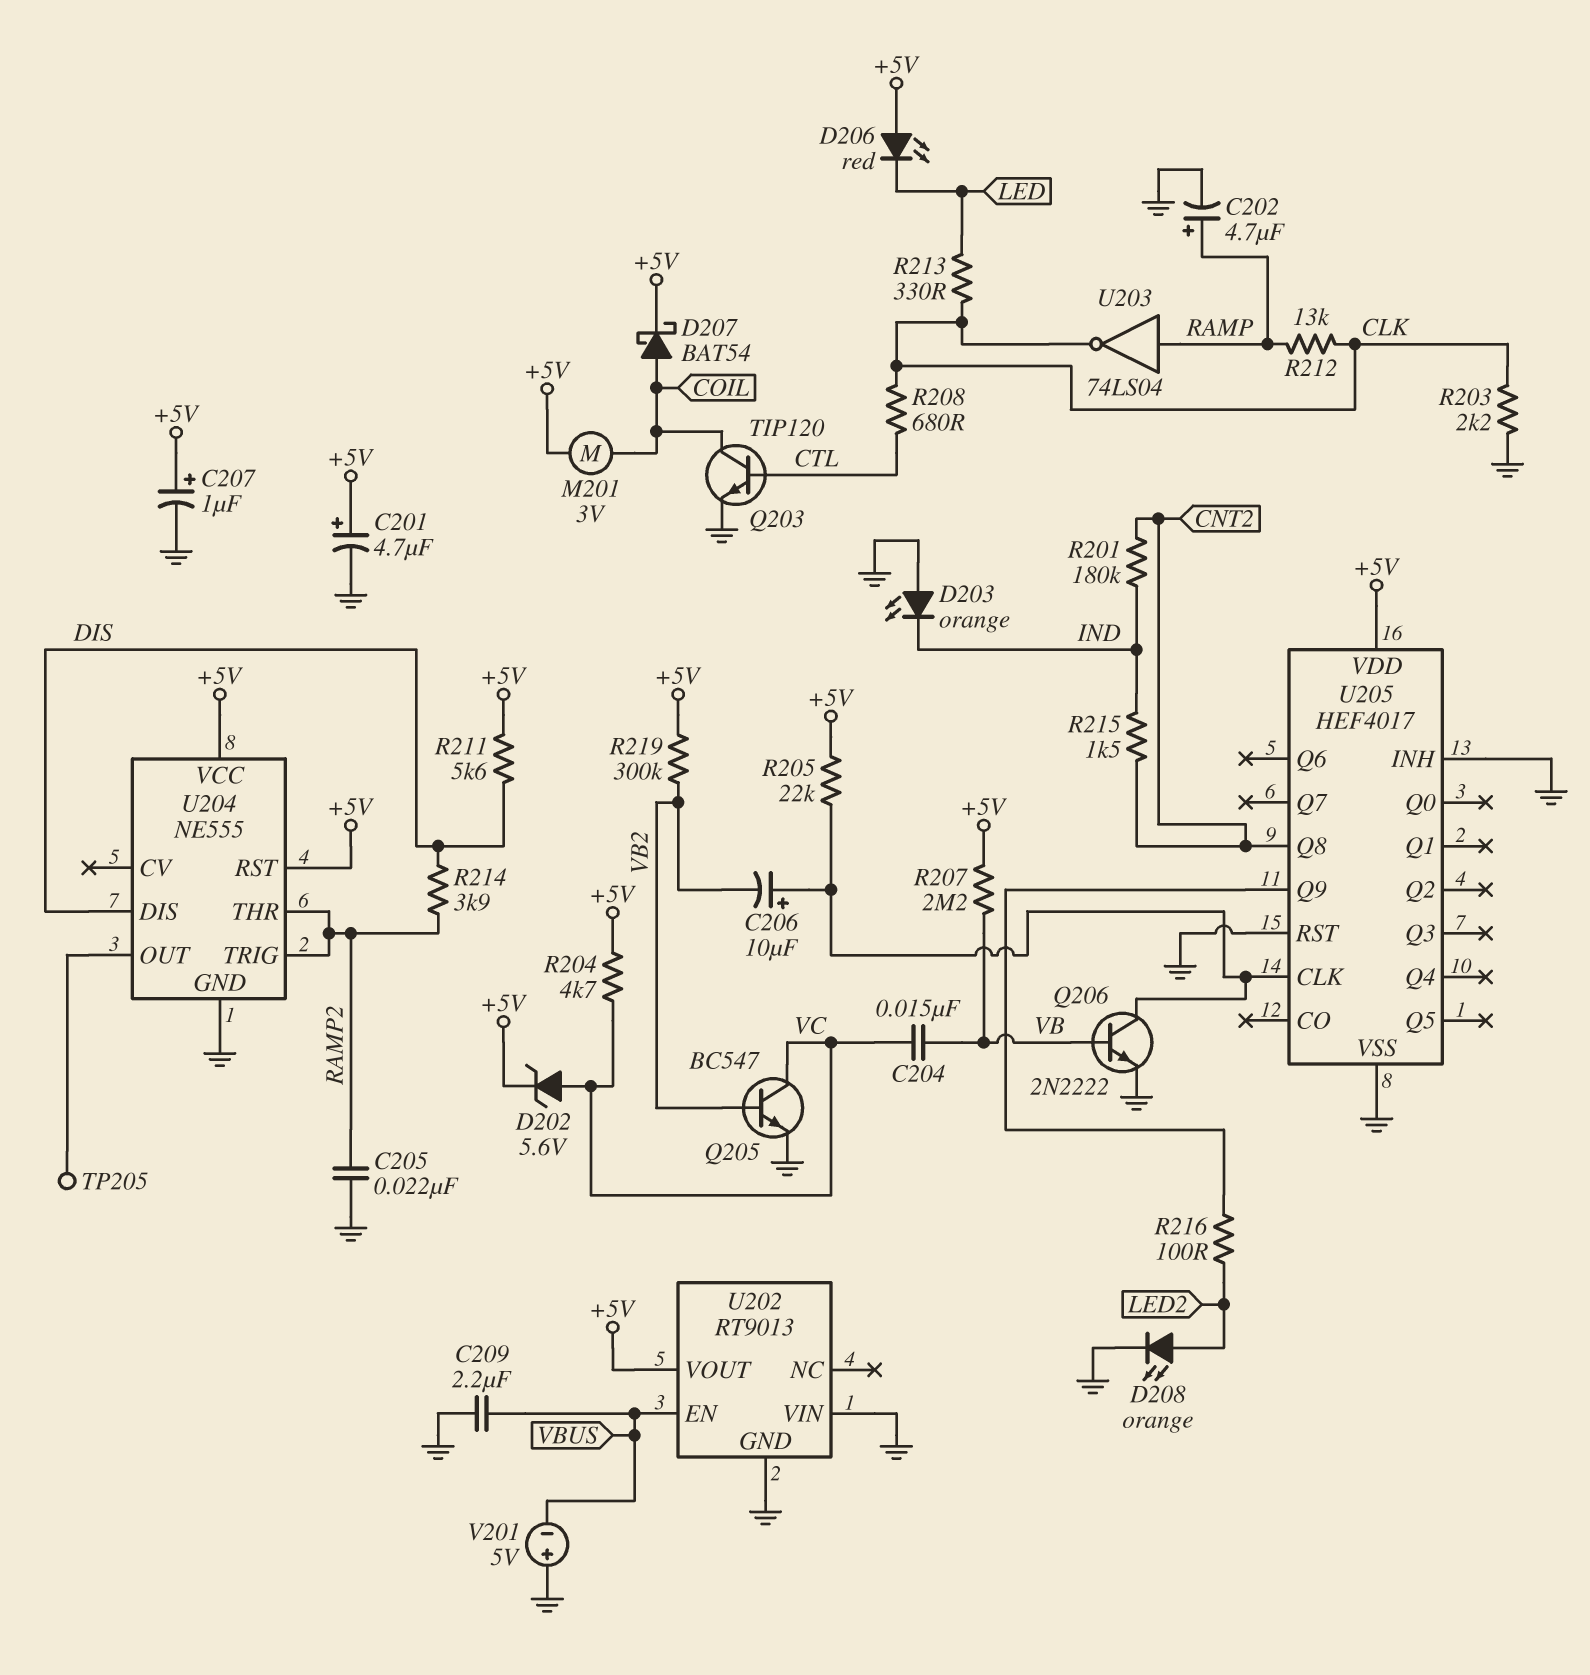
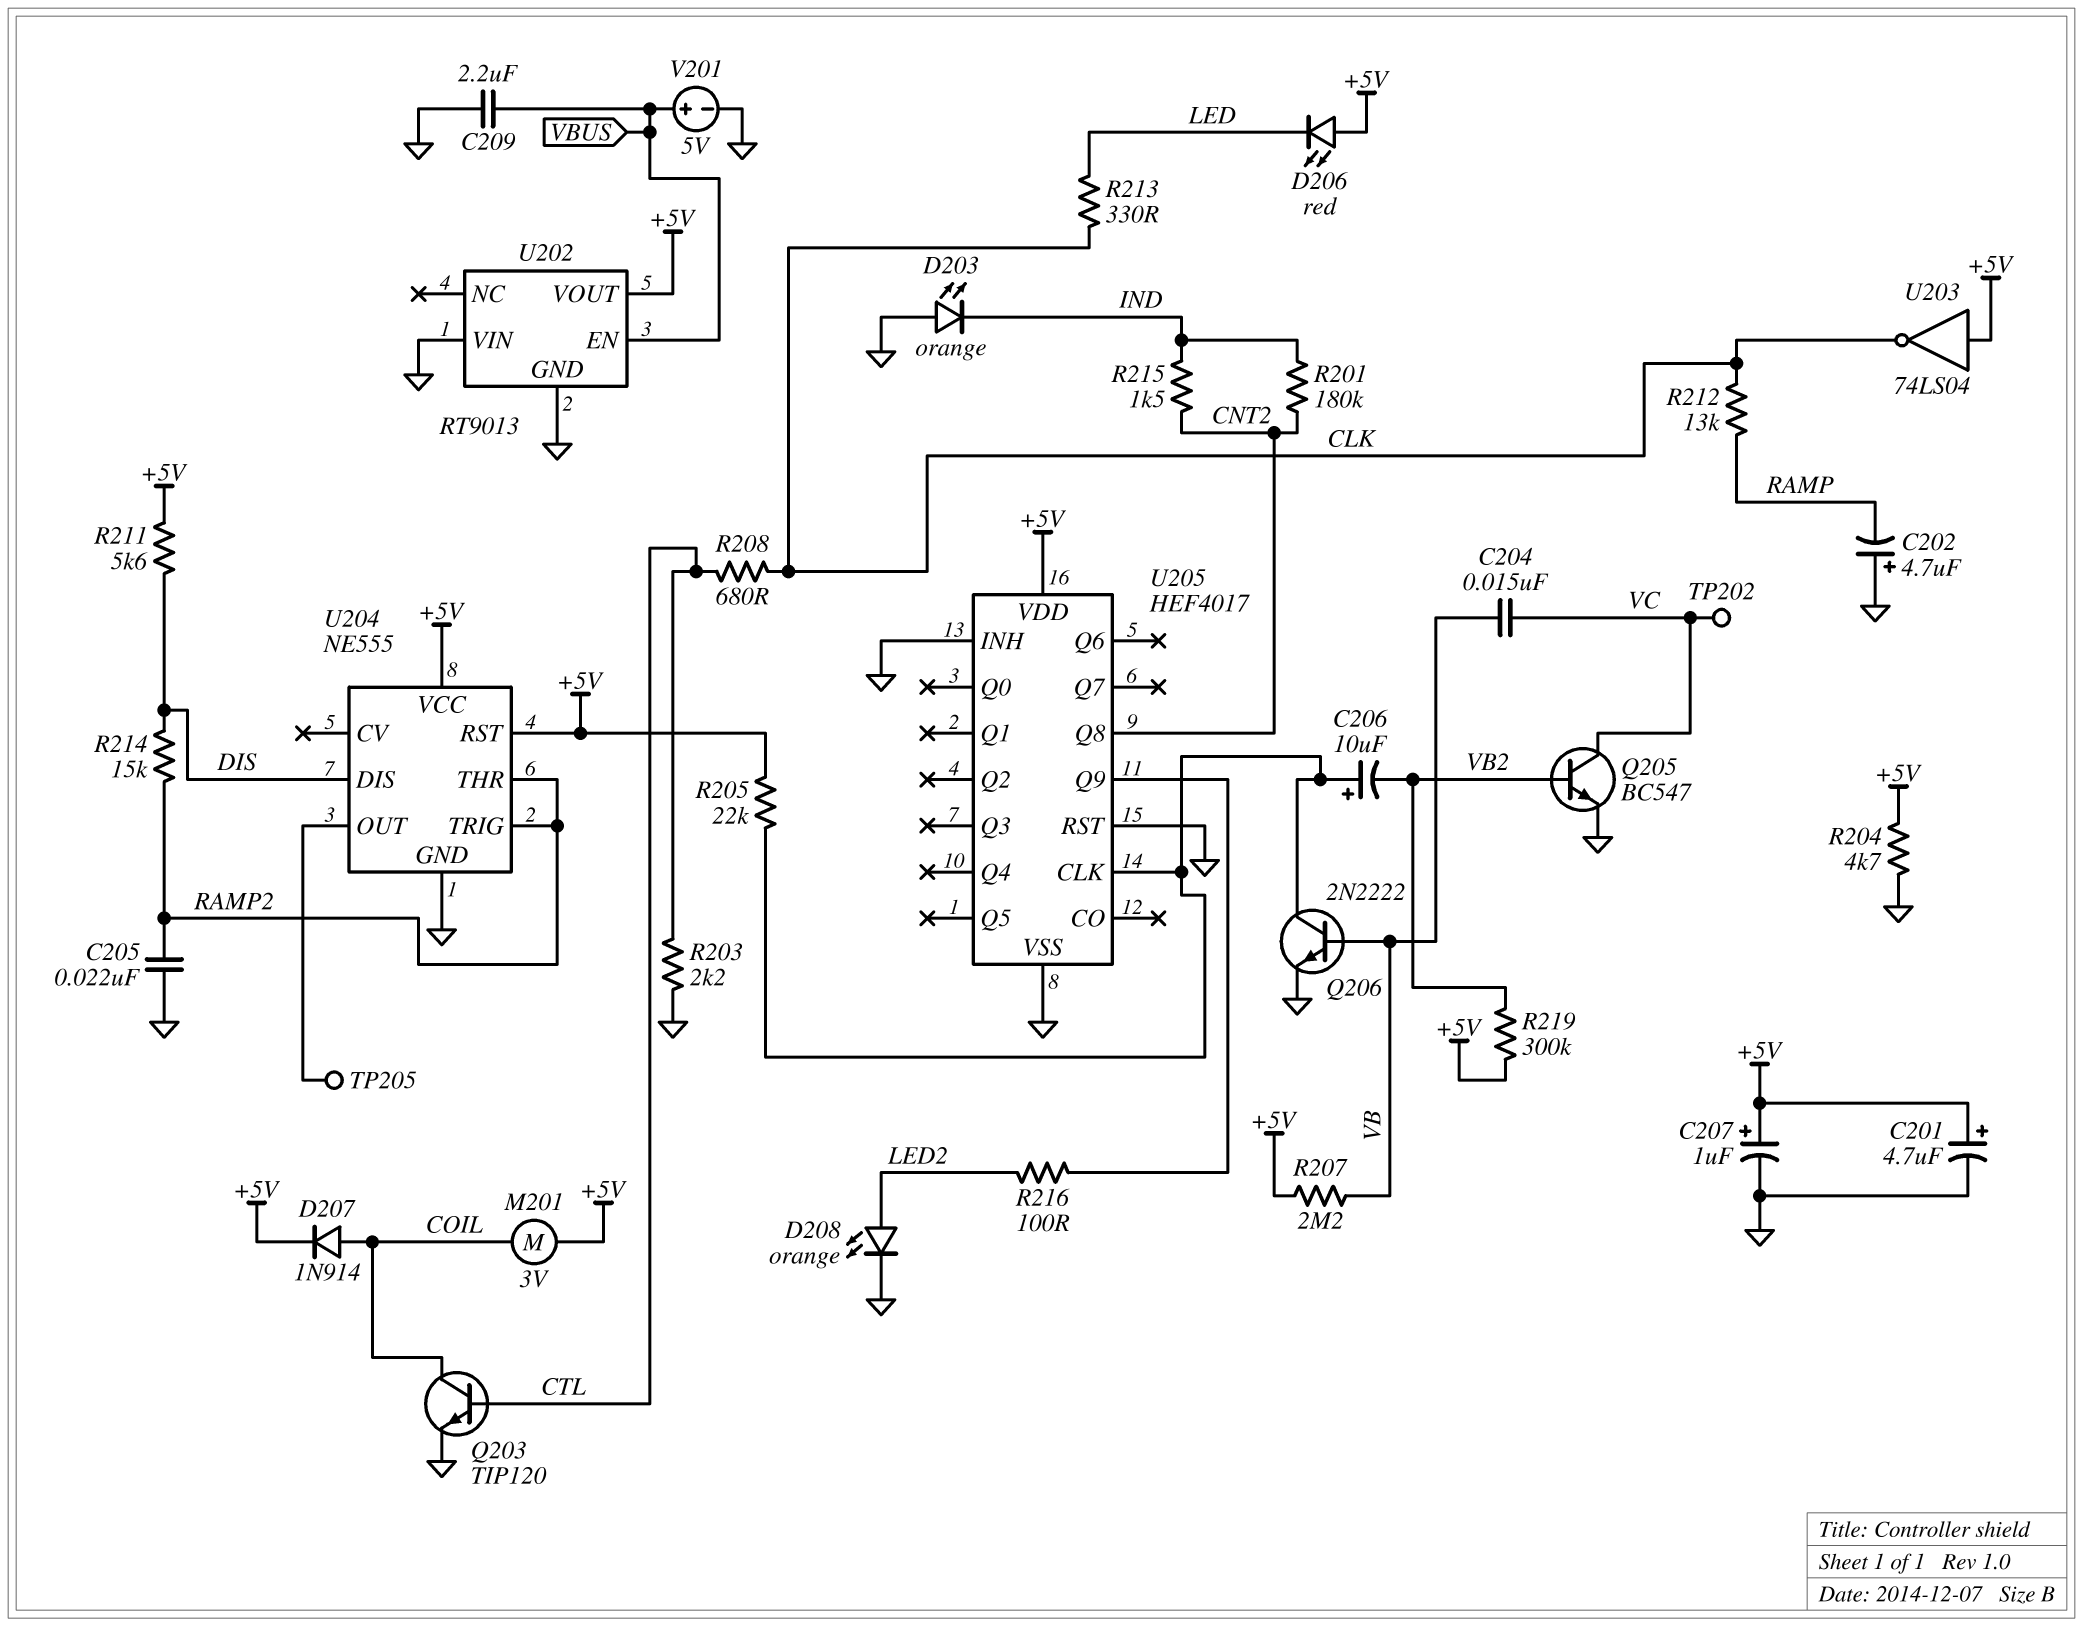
C202: 4.7uF (plus RAMP, minus GND) -> 4.7uF (plus GND, minus RAMP)
D202: zener 5.6V (A VC, K +5V) -> none
D207: schottky BAT54 (A COIL, K +5V) -> diode 1N914 (A COIL, K +5V)
R203: 2.2k (CLK, GND) -> 2.2k (CTL, GND)
R204: 4.7k (+5V, VC) -> 4.7k (+5V, GND)
R214: 3.9k (DIS, RAMP2) -> 15k (DIS, RAMP2)
TP202: none -> test point (VC)
U203: NOT 74LS04 (in RAMP, out CLK) -> NOT 74LS04 (in +5V, out CLK)
V201: 5V (plus GND, minus VBUS) -> 5V (plus VBUS, minus GND)

